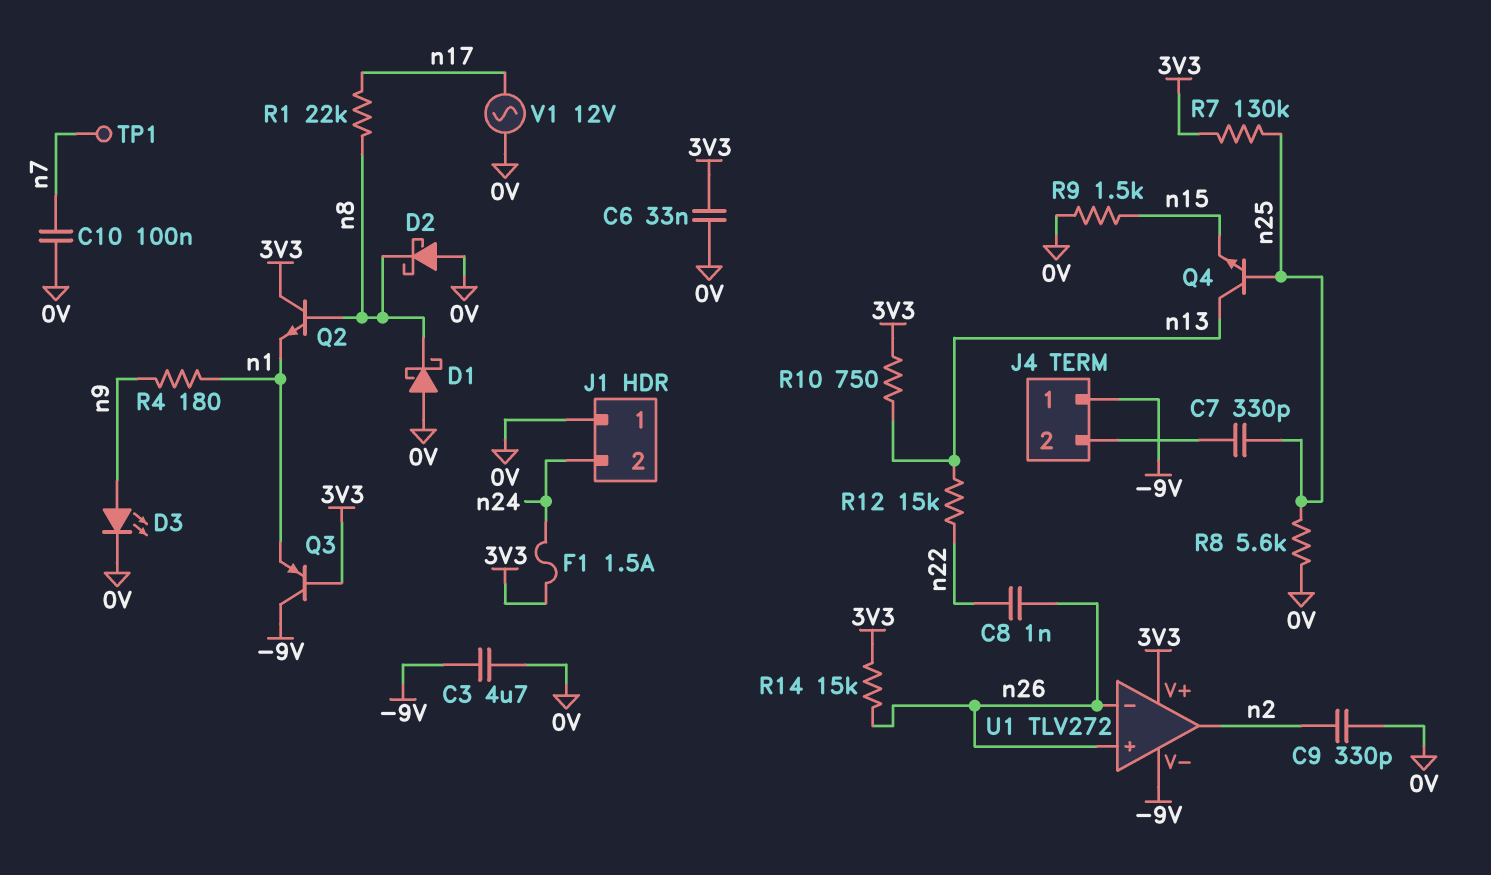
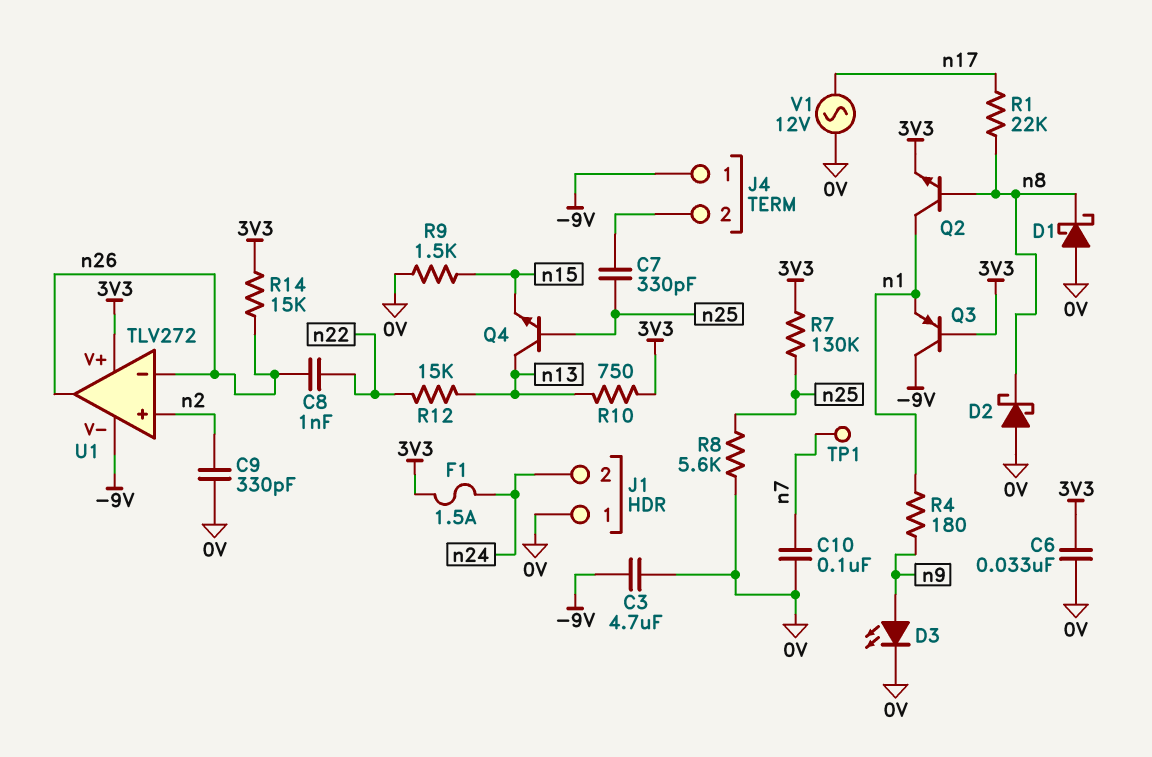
Q2: NPN (B n8, C 3V3, E n1) -> NPN (B n8, C n1, E 3V3)
U1 pin in+: n26 -> n2
U1 pin out: n2 -> n26

